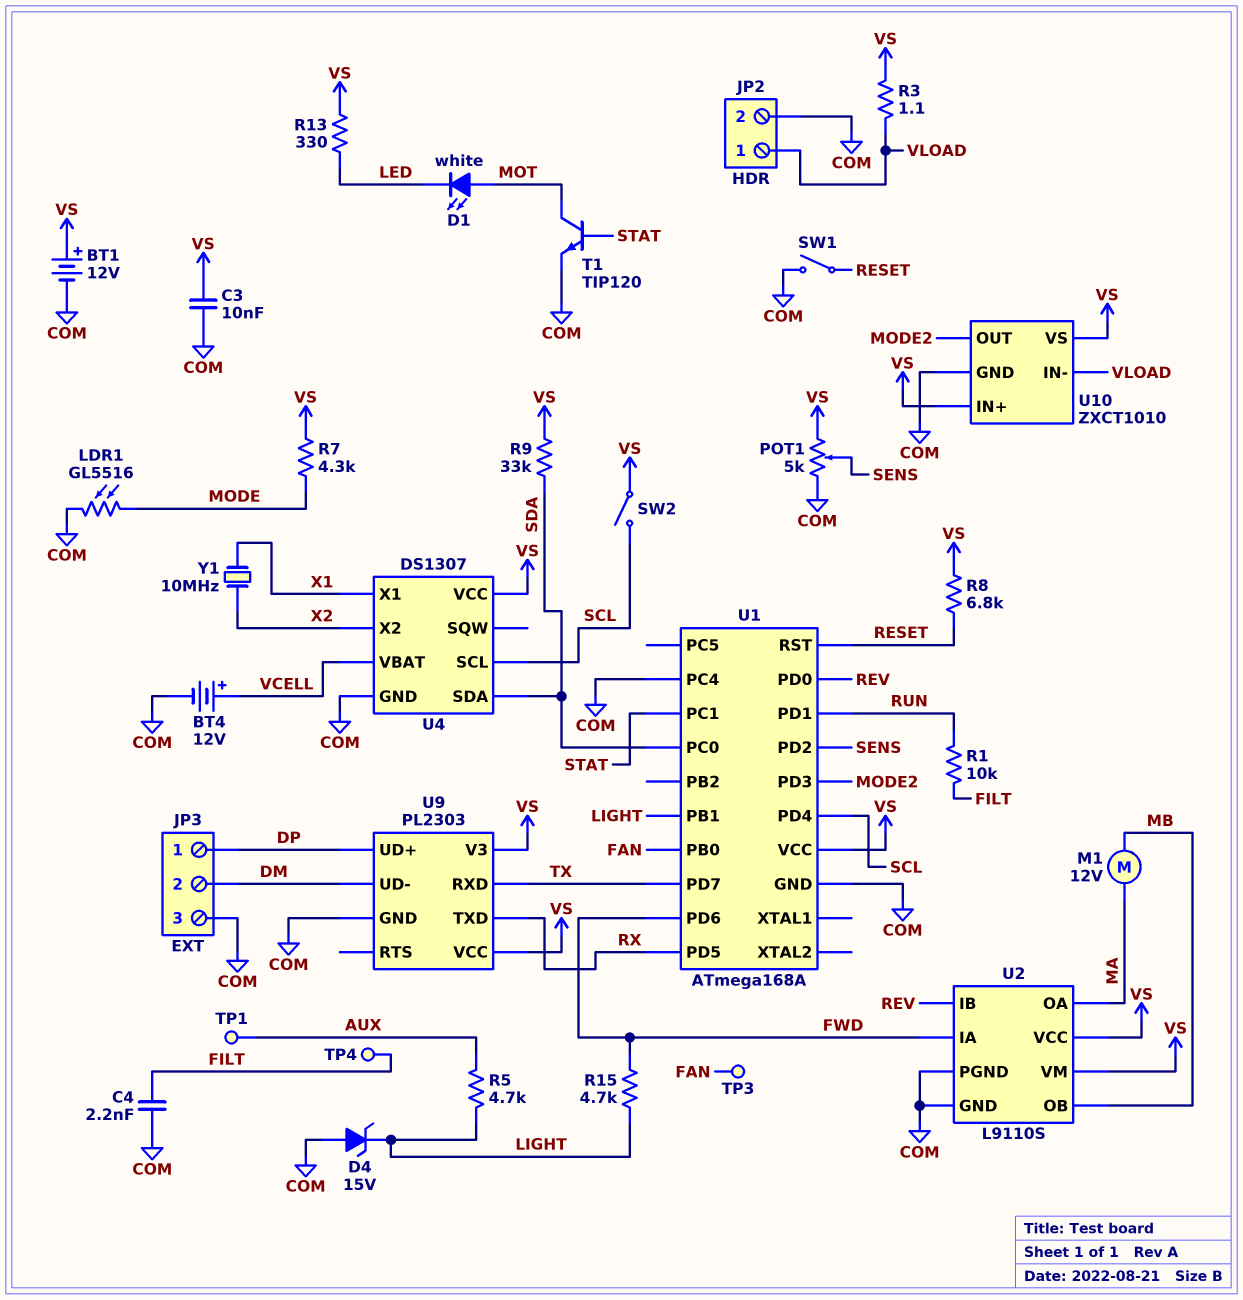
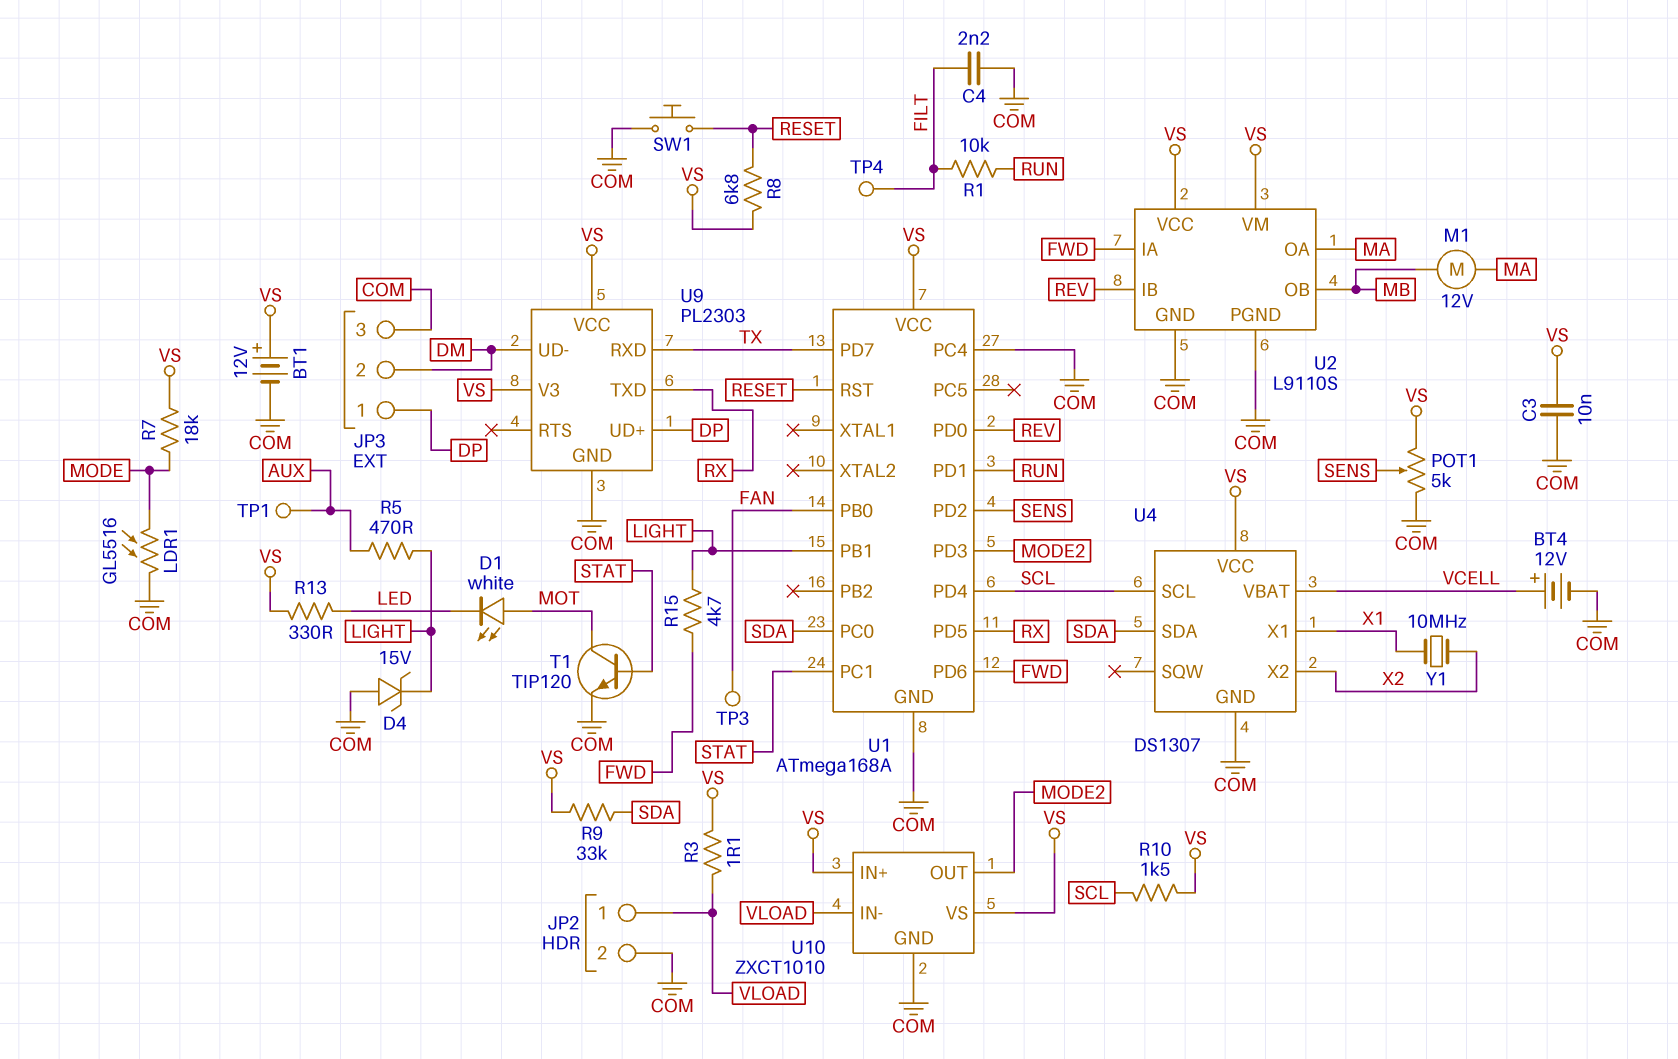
R5: 4.7k (AUX, LIGHT) -> 470 (AUX, LIGHT)
R7: 4.3k (MODE, VS) -> 18k (MODE, VS)
R10: none -> 1.5k (SCL, VS)
SW1: switch (COM, RESET) -> button (COM, RESET)
SW2: switch (SCL, VS) -> none

